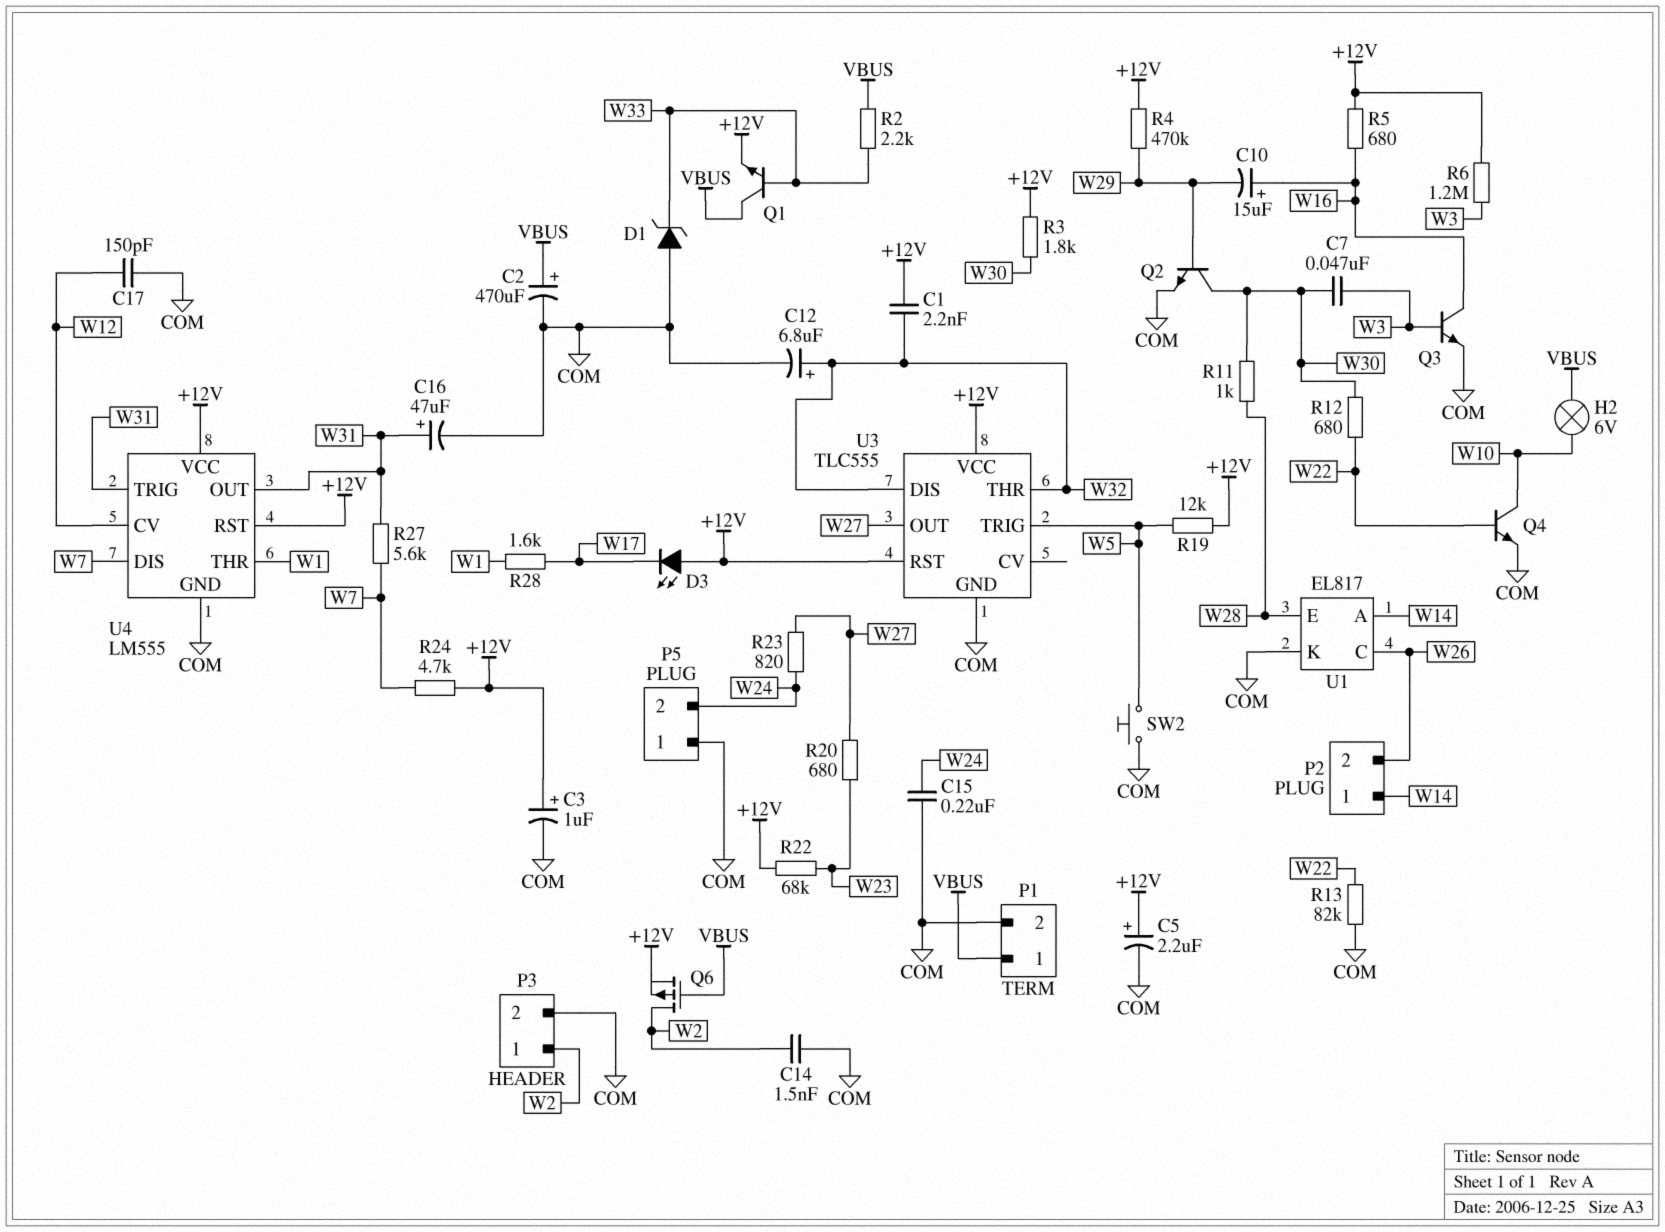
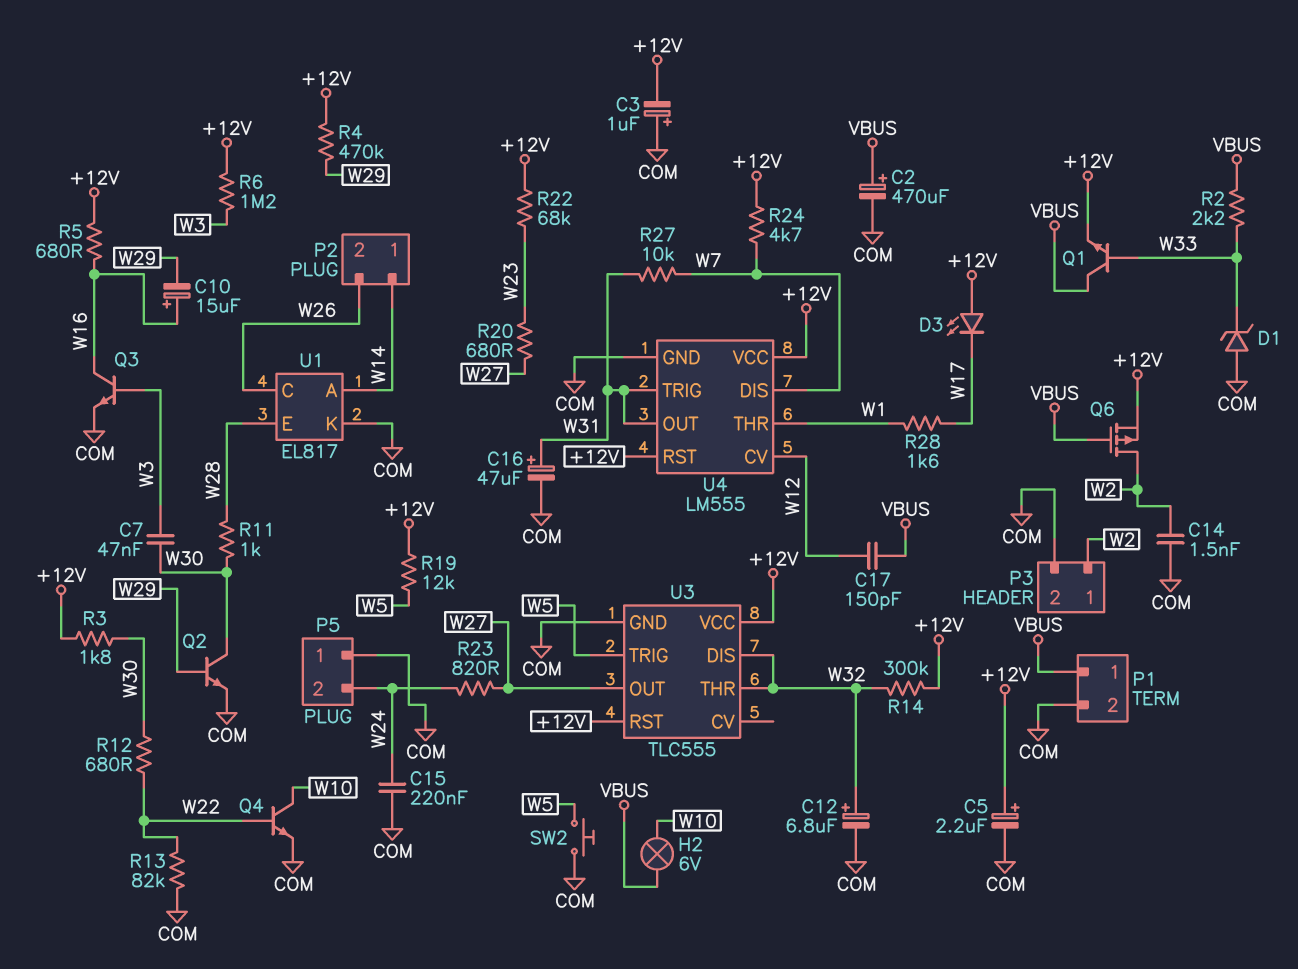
C1: 2.2nF (+12V, W32) -> none
C3: 1uF (plus +12V, minus COM) -> 1uF (plus COM, minus +12V)
C17: 150pF (COM, W12) -> 150pF (VBUS, W12)
R14: none -> 300k (+12V, W32)
R27: 5.6k (W7, W31) -> 10k (W7, W31)

